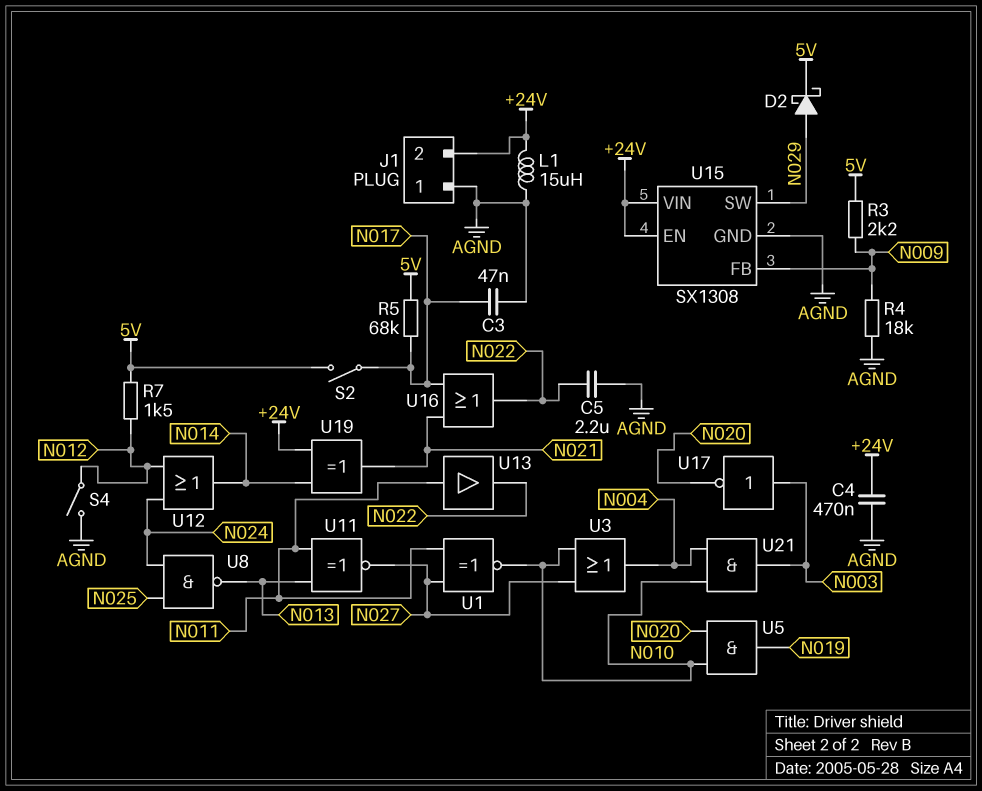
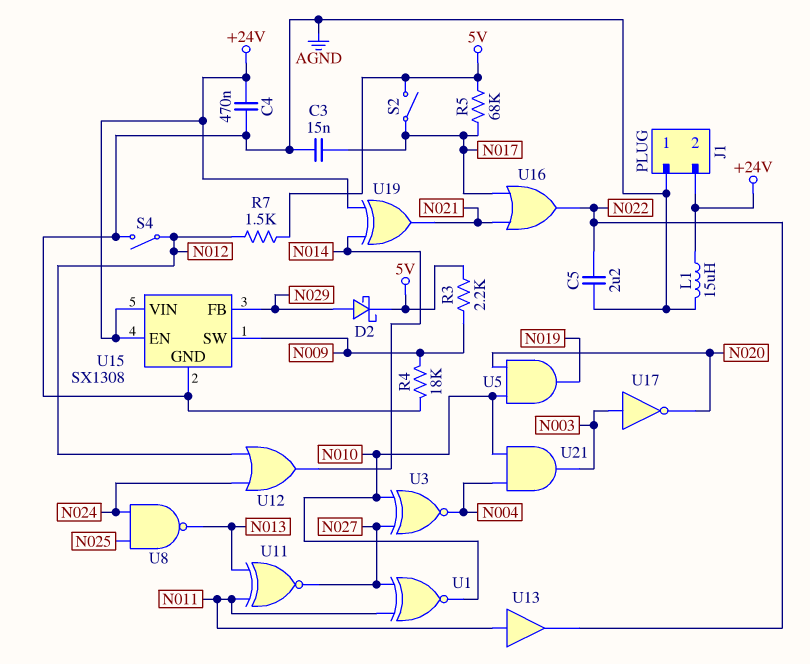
C3: 47nF (AGND, N017) -> 15nF (AGND, N017)
U3: OR (in N010, in N027, out N004) -> XNOR (in N010, in N027, out N004)
U15 pin FB: N009 -> N029
U15 pin SW: N029 -> N009

